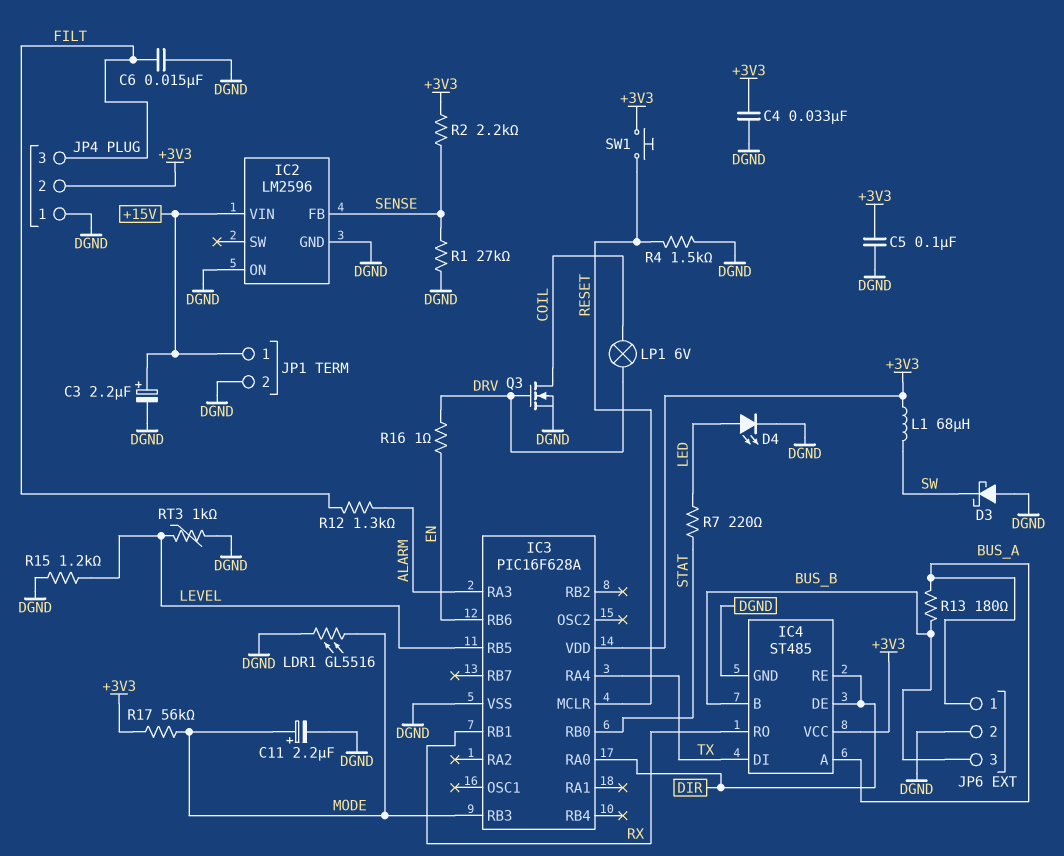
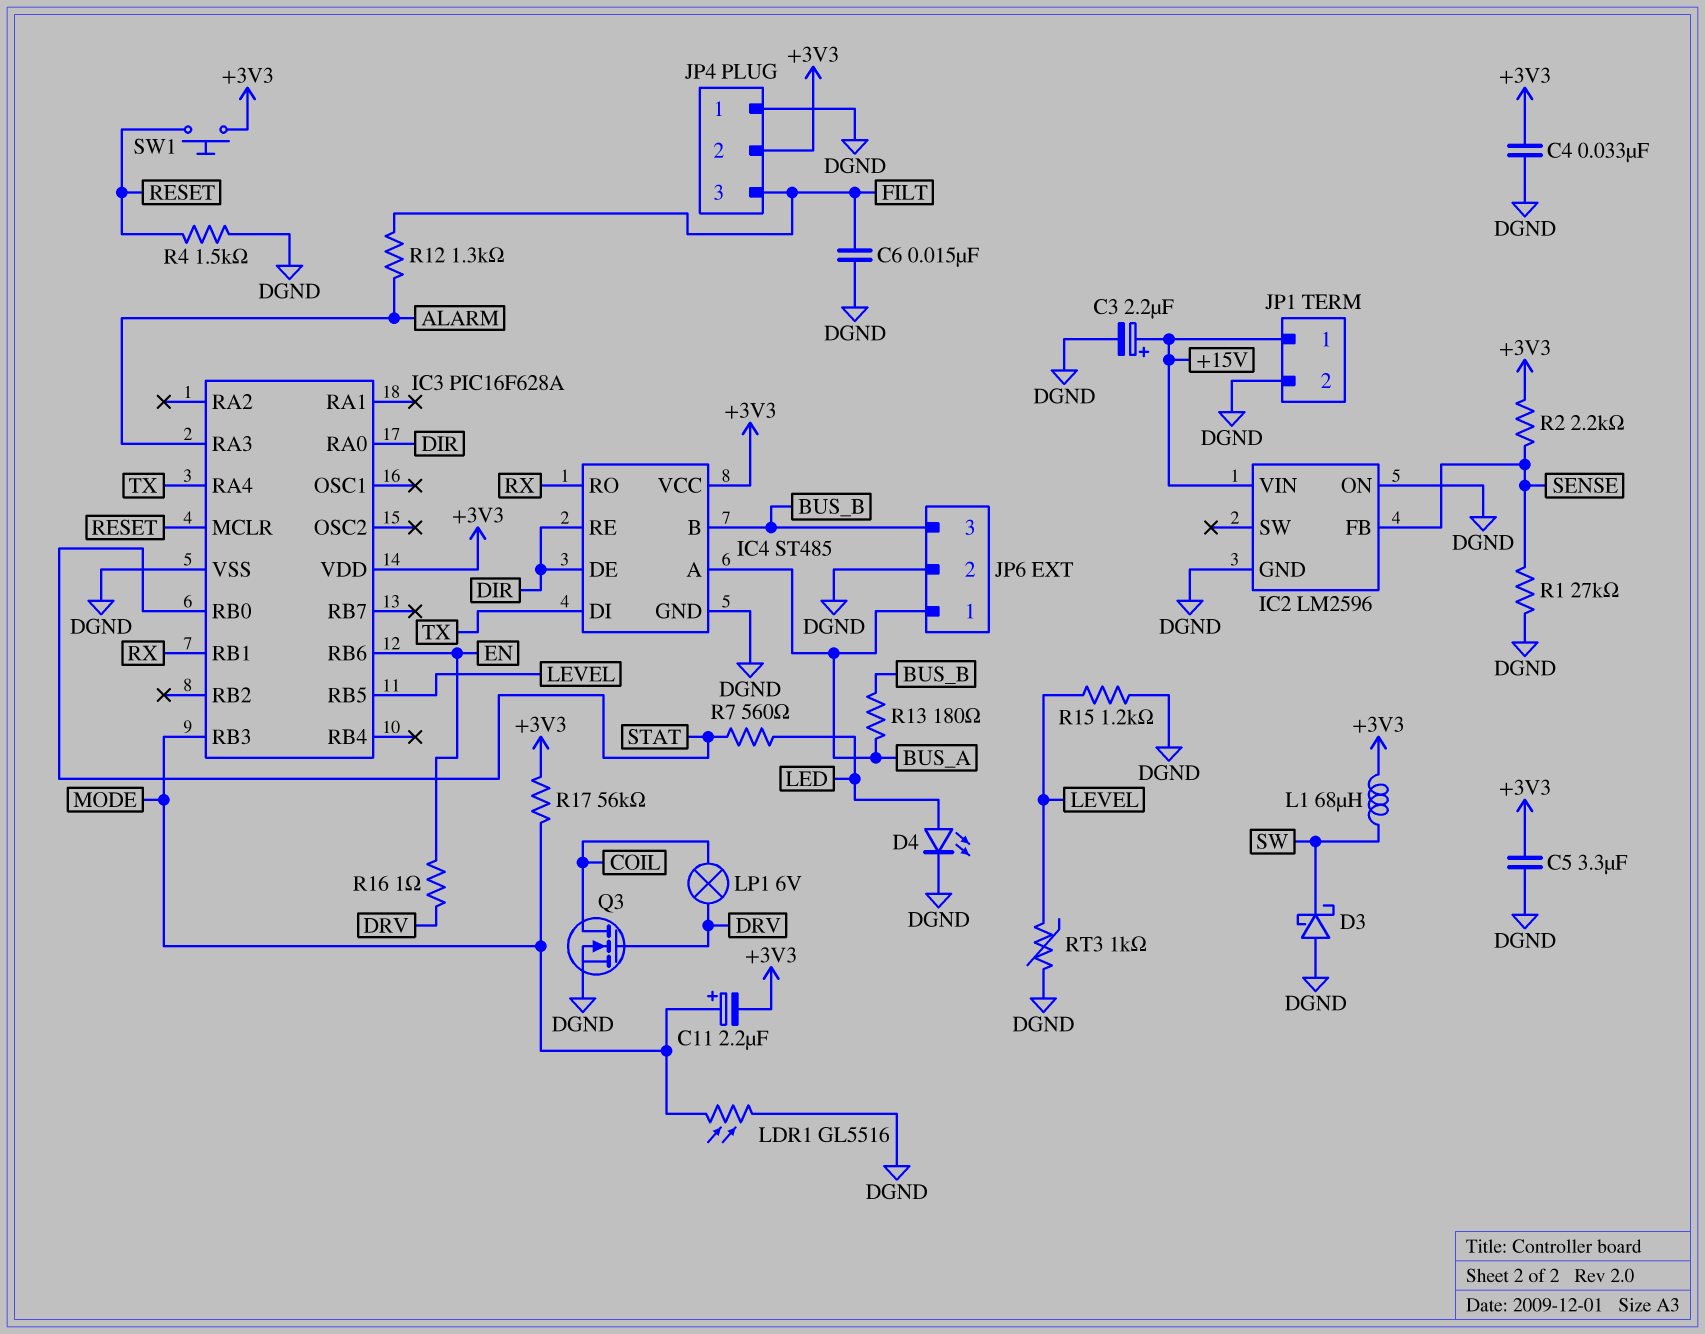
C5: 100nF (+3V3, DGND) -> 3.3uF (+3V3, DGND)
C11: 2.2uF (plus MODE, minus DGND) -> 2.2uF (plus MODE, minus +3V3)
R7: 220 (LED, STAT) -> 560 (LED, STAT)

